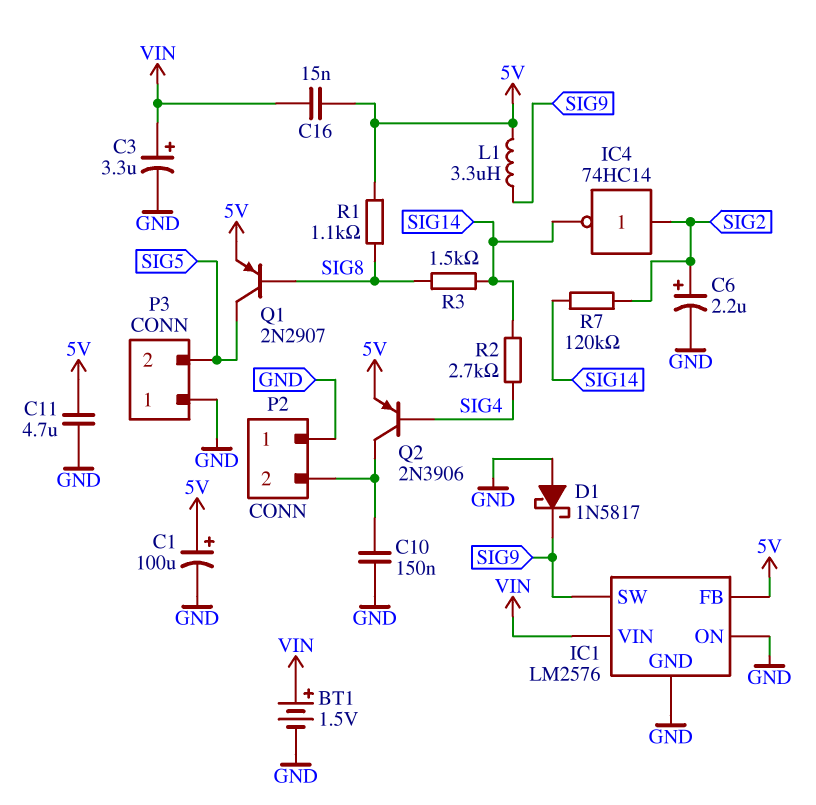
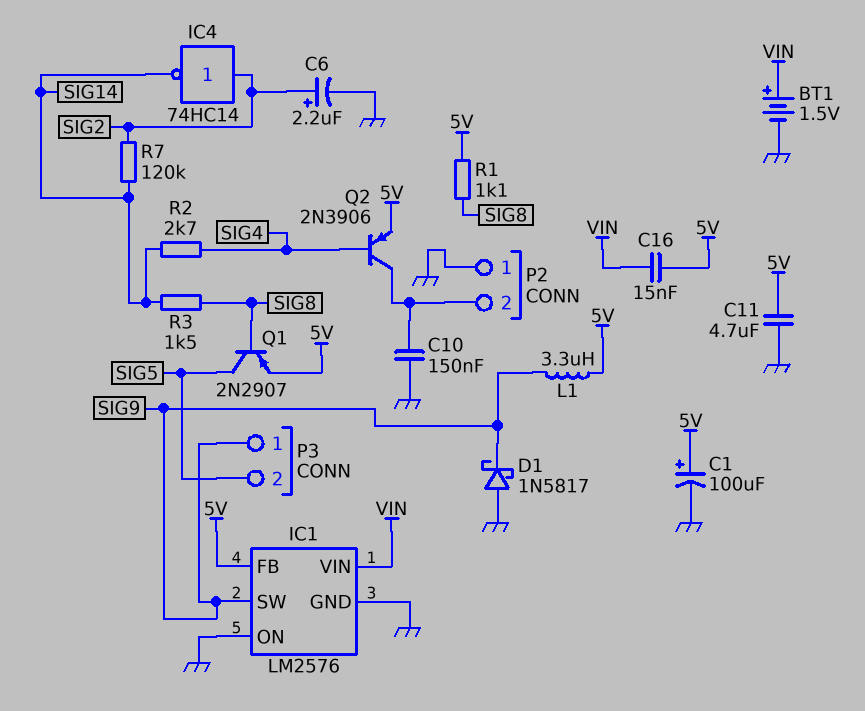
C3: 3.3uF (plus VIN, minus GND) -> none
P3 pin 1: GND -> SIG9

